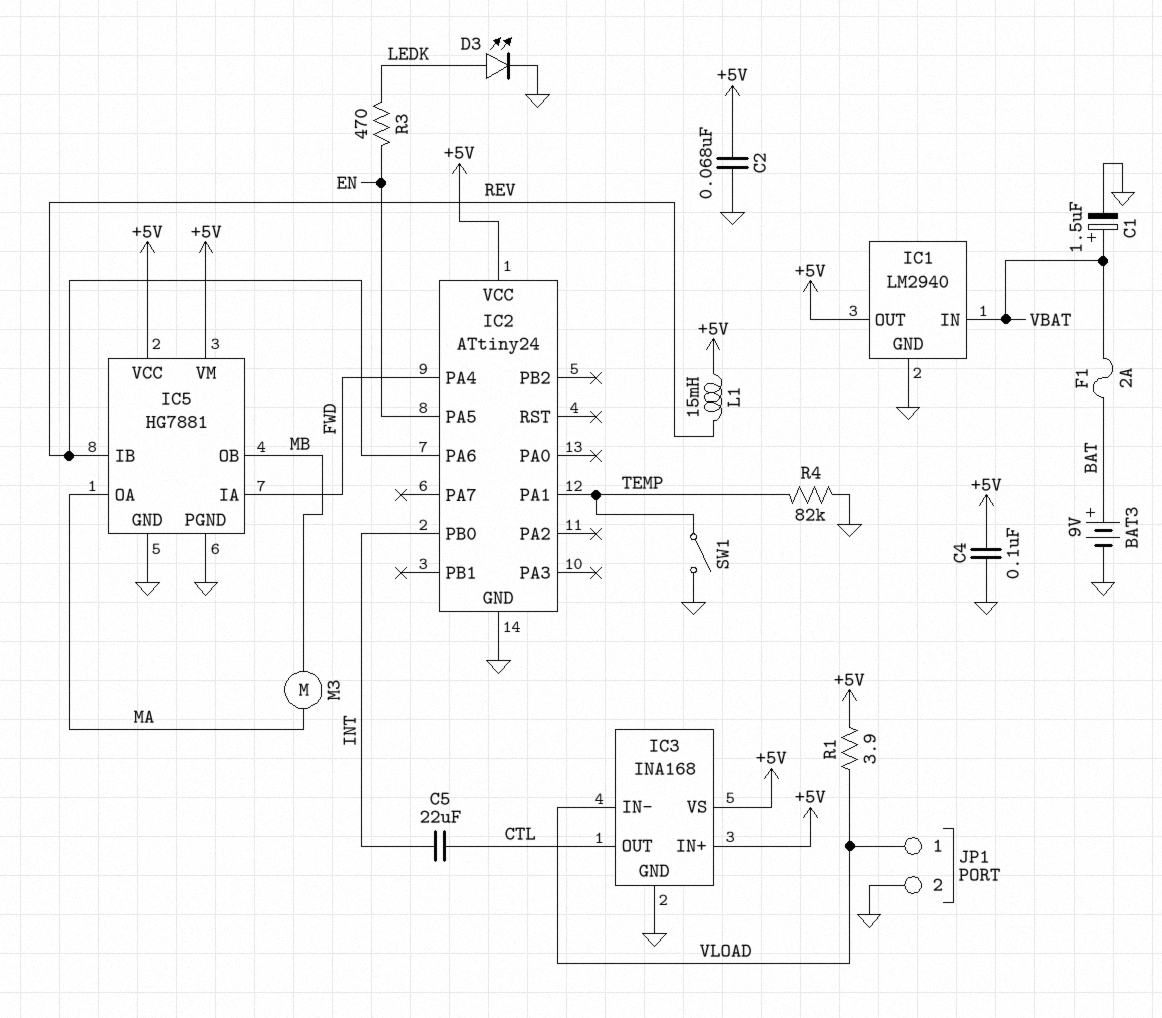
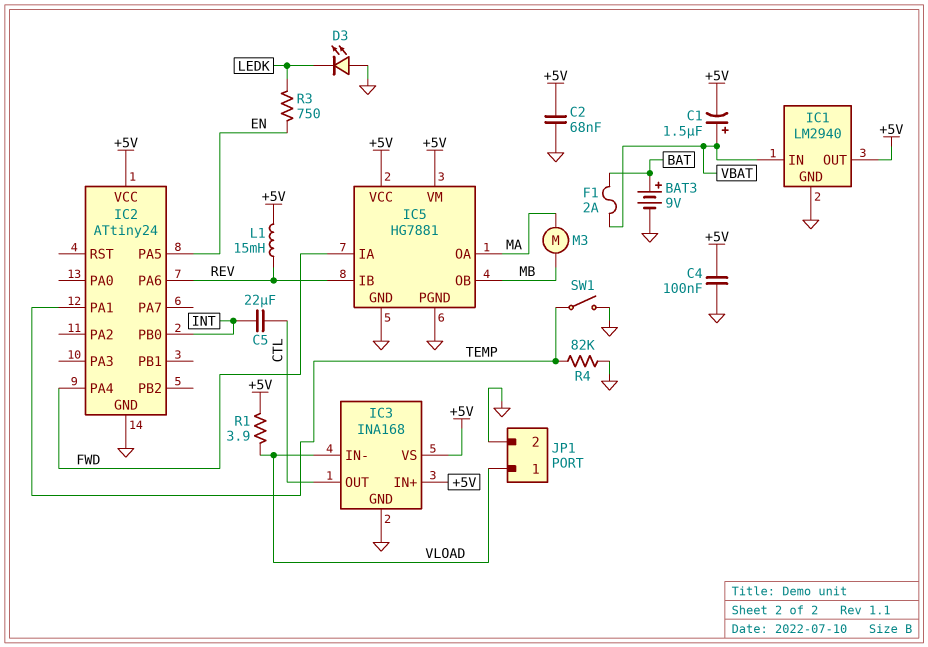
C1: 1.5uF (plus VBAT, minus GND) -> 1.5uF (plus VBAT, minus +5V)
D3: LED (A LEDK, K GND) -> LED (A GND, K LEDK)
R3: 470 (EN, LEDK) -> 750 (EN, LEDK)

